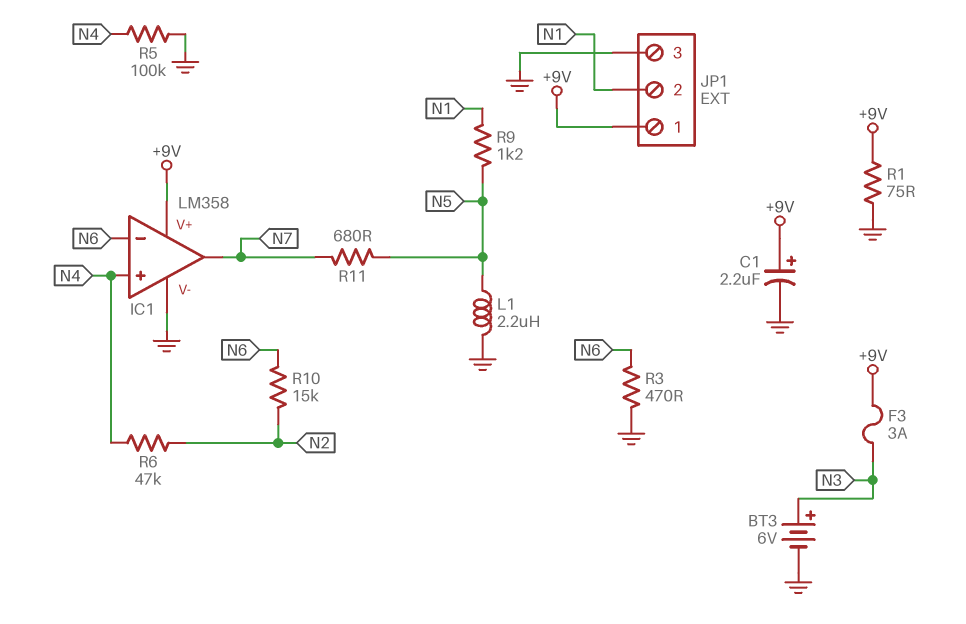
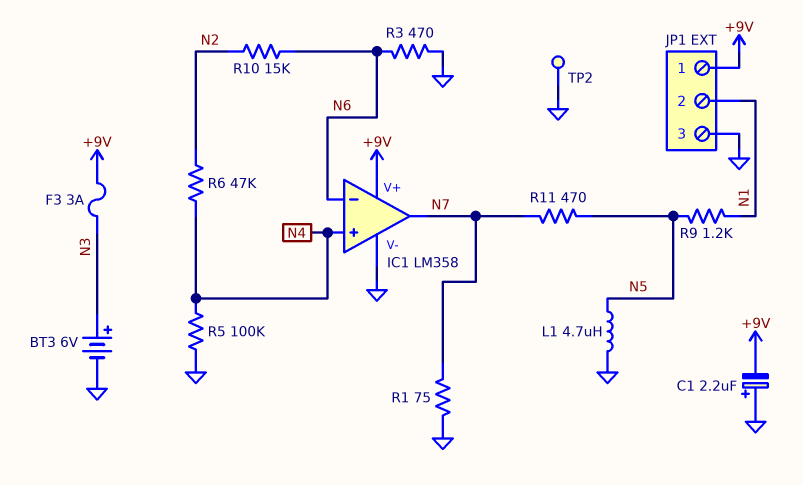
C1: 2.2uF (plus +9V, minus GND) -> 2.2uF (plus GND, minus +9V)
L1: 2.2uH (GND, N5) -> 4.7uH (GND, N5)
R1: 75 (+9V, GND) -> 75 (GND, N7)
R11: 680 (N5, N7) -> 470 (N5, N7)
TP2: none -> test point (GND)

